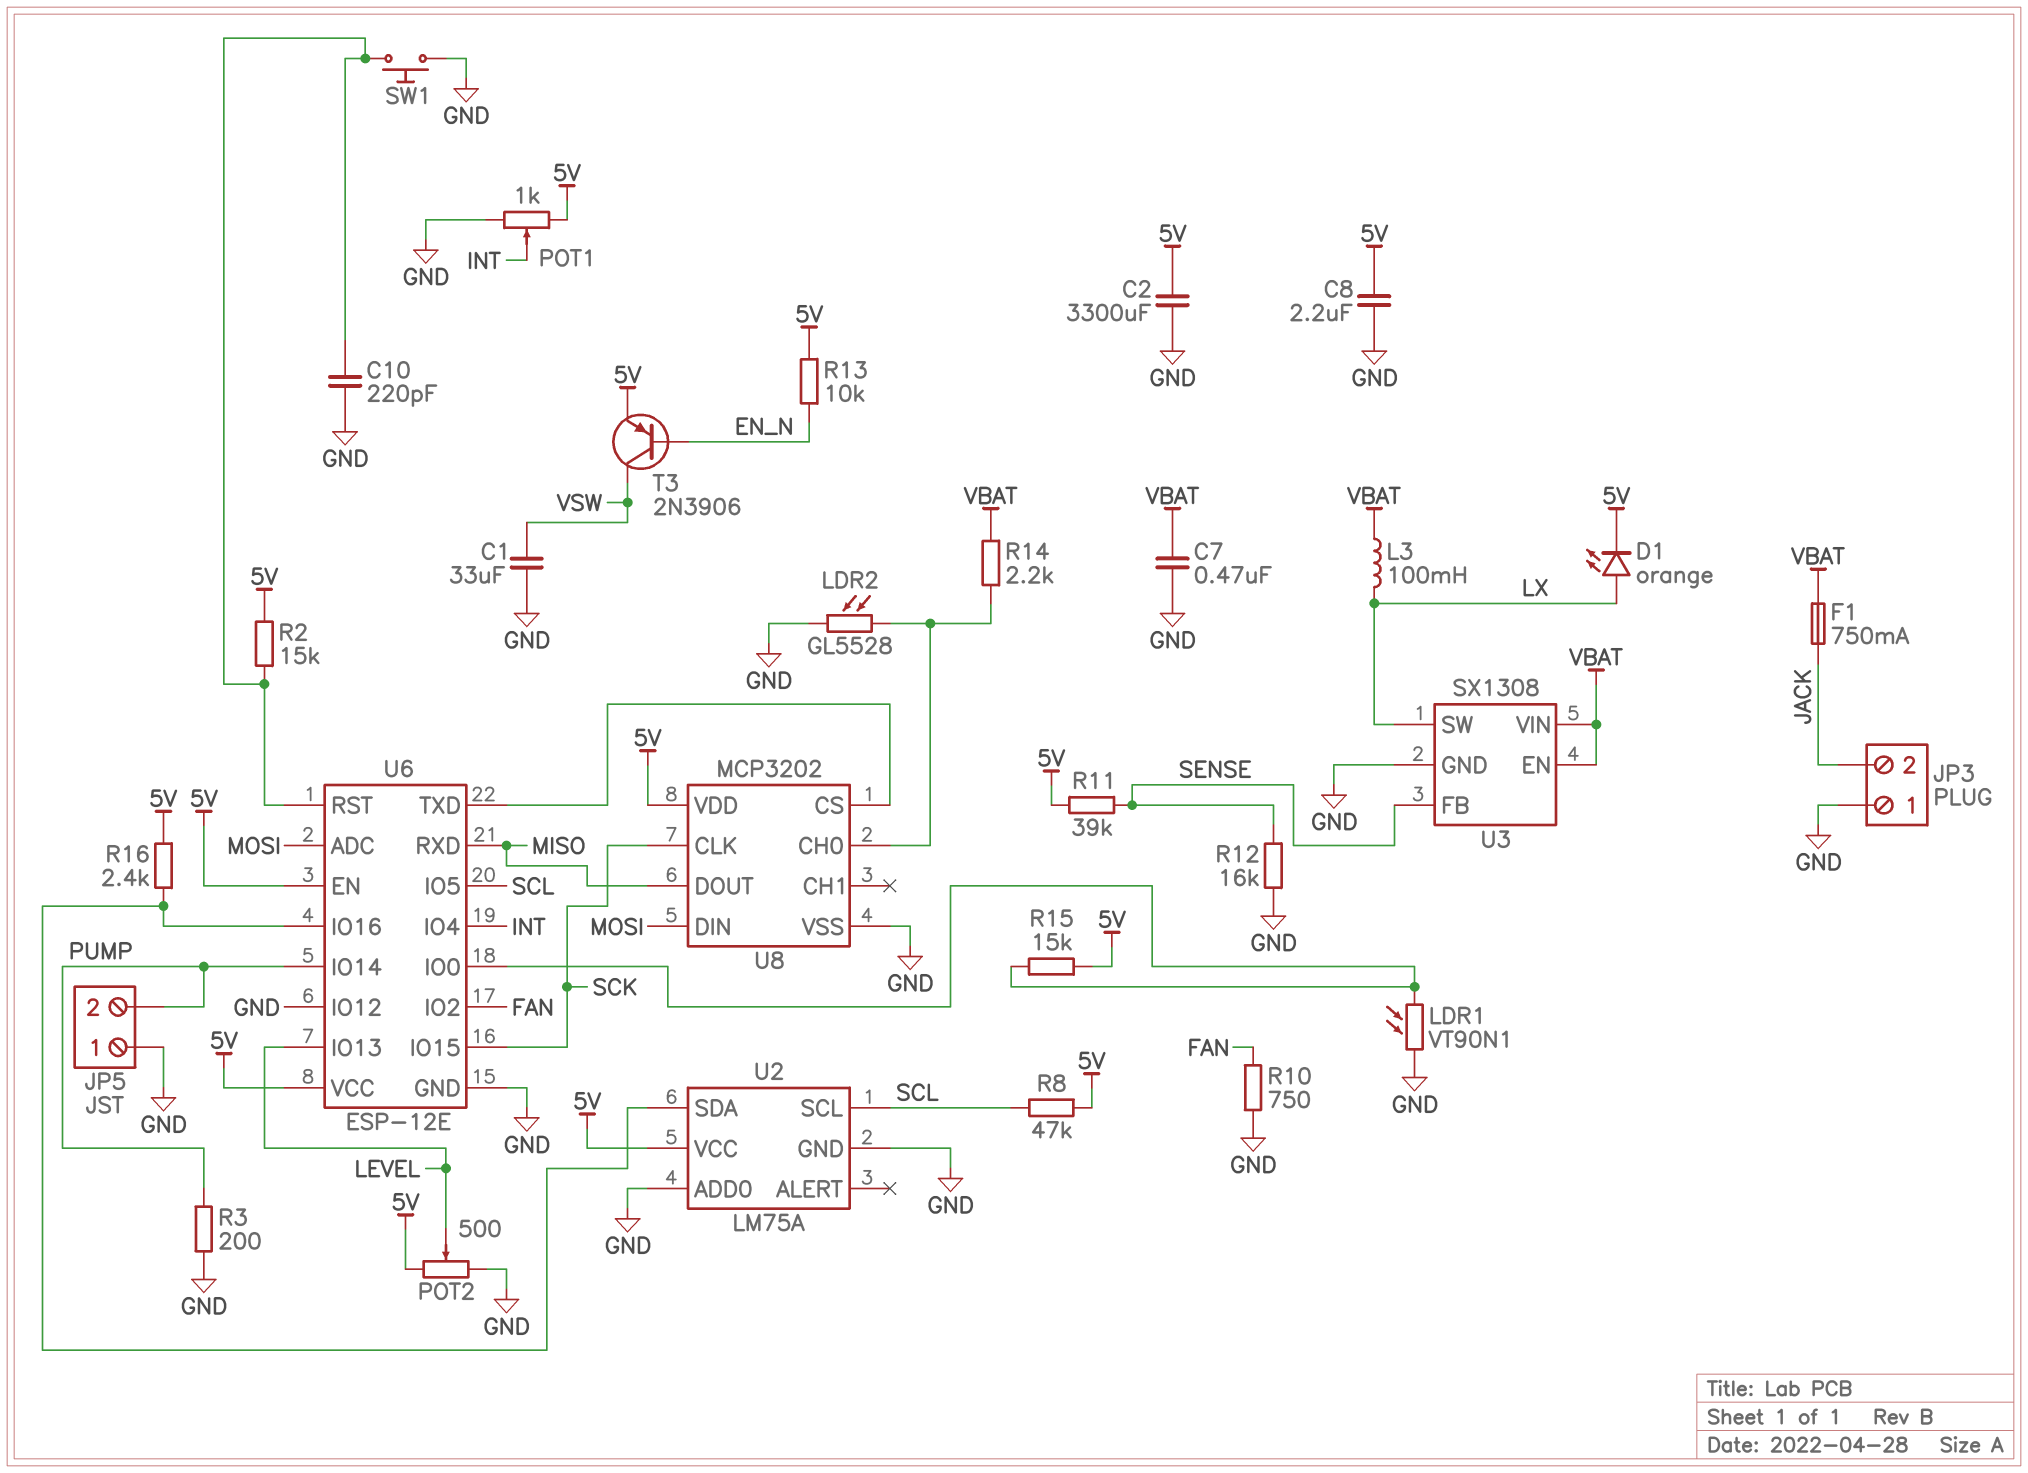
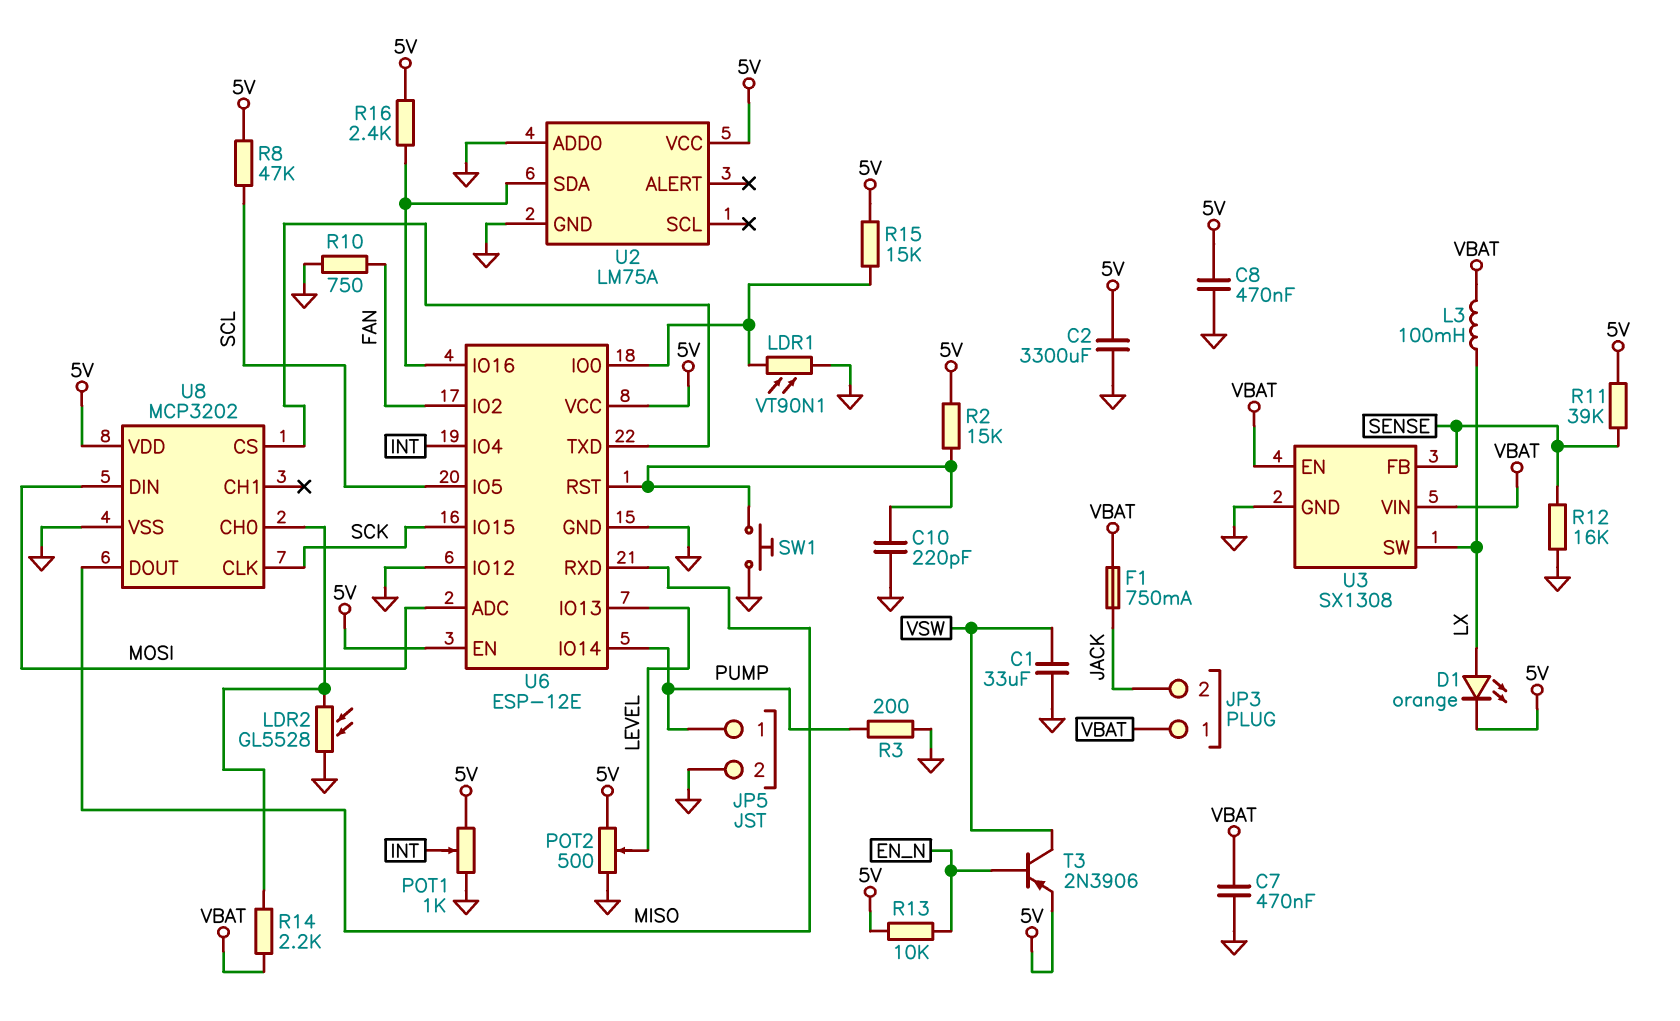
C8: 2.2uF (5V, GND) -> 470nF (5V, GND)
JP3 pin 1: GND -> VBAT
JP5 pin 1: GND -> PUMP
JP5 pin 2: PUMP -> GND
U2 pin SCL: SCL -> none

